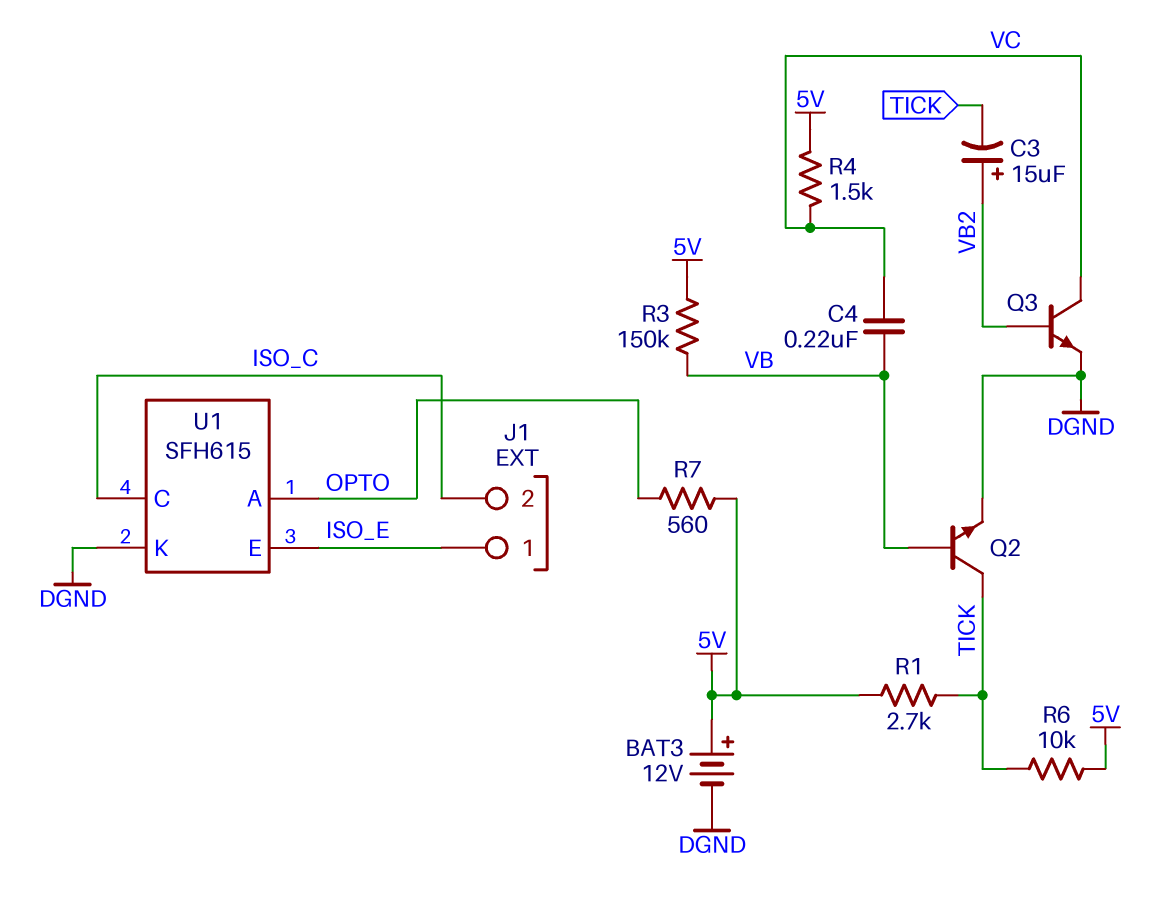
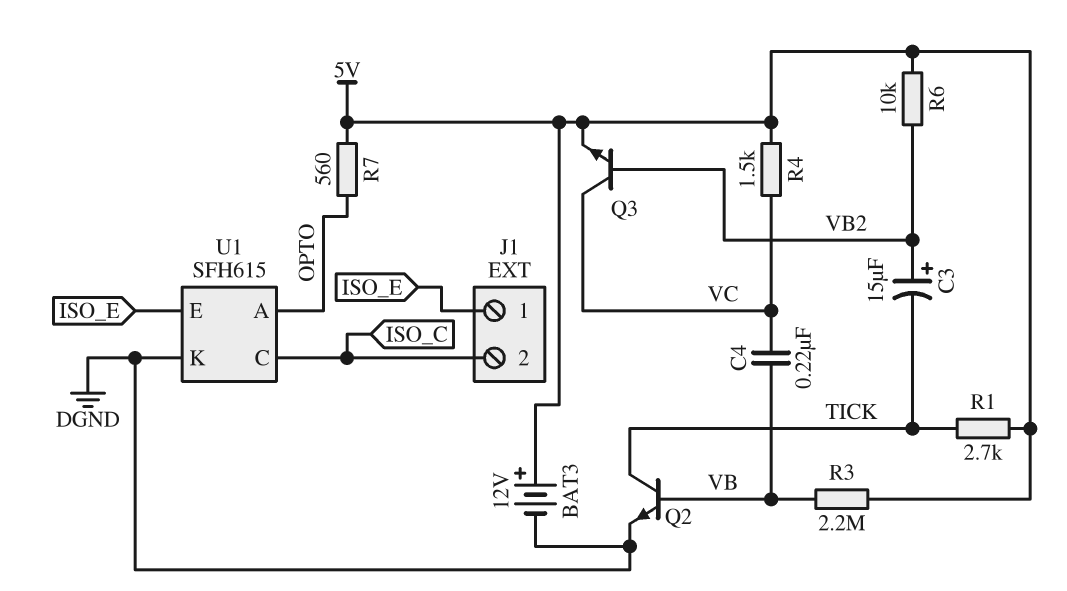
Q3: NPN (B VB2, C VC, E DGND) -> NPN (B VB2, C VC, E 5V)
R3: 150k (5V, VB) -> 2.2M (5V, VB)
R6: 10k (5V, TICK) -> 10k (5V, VB2)

